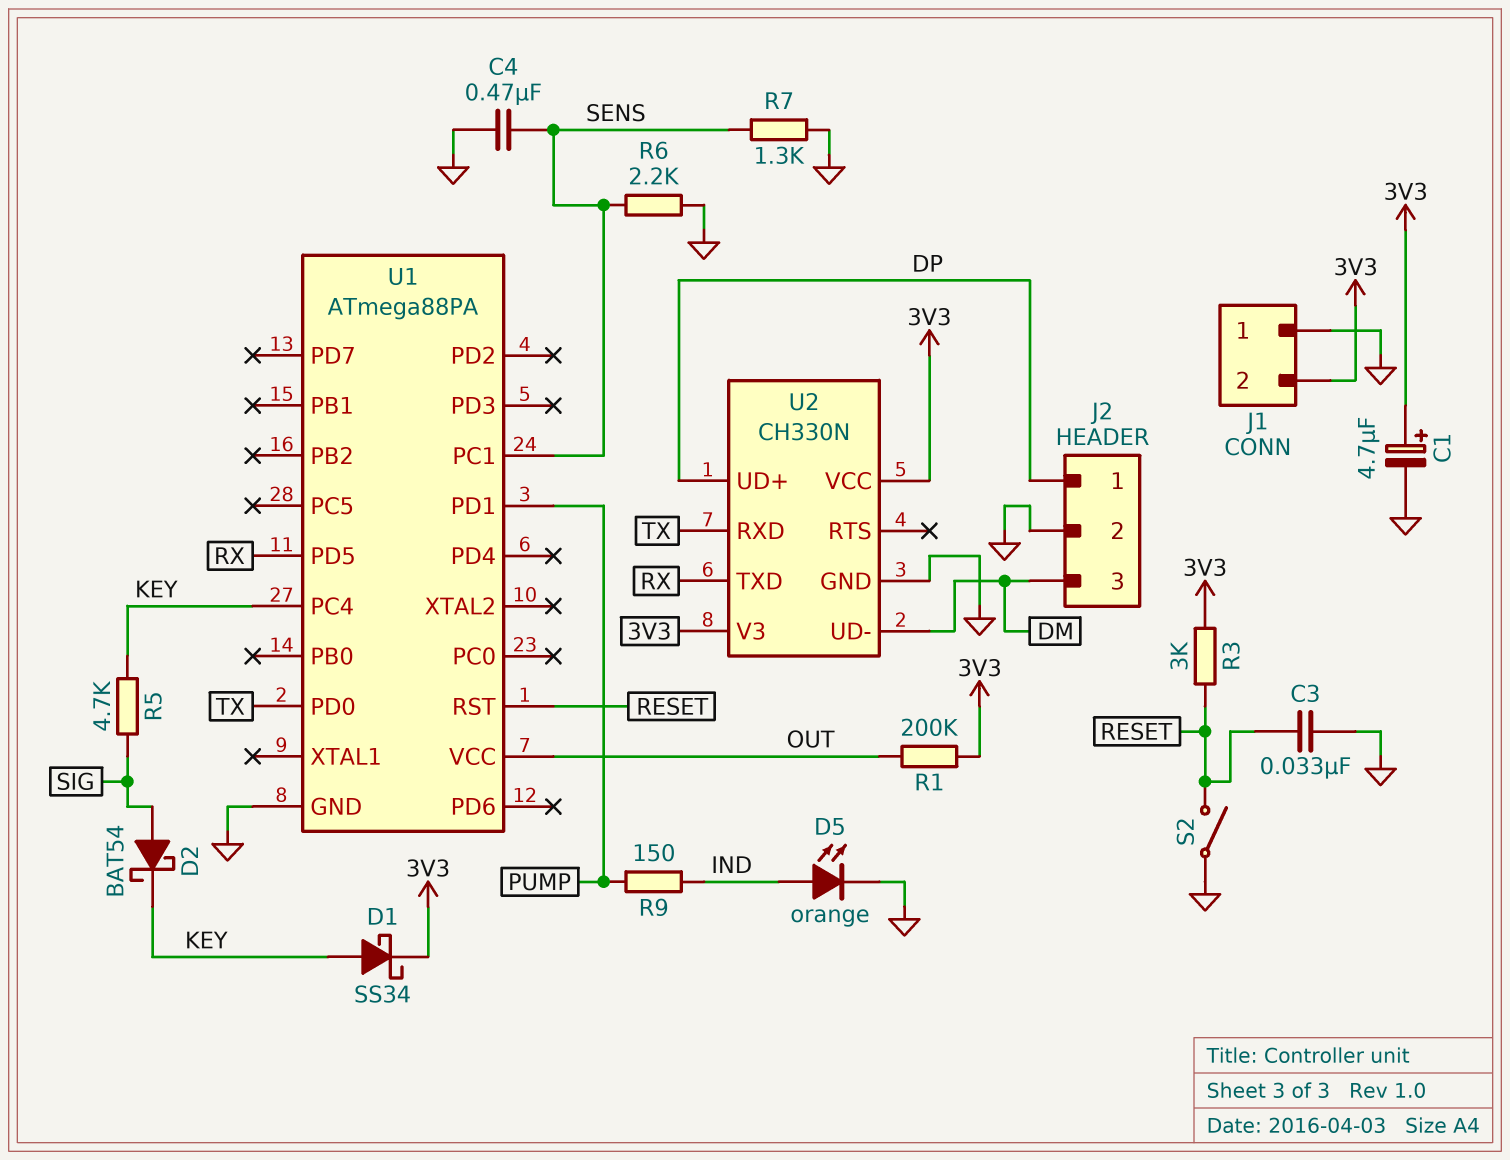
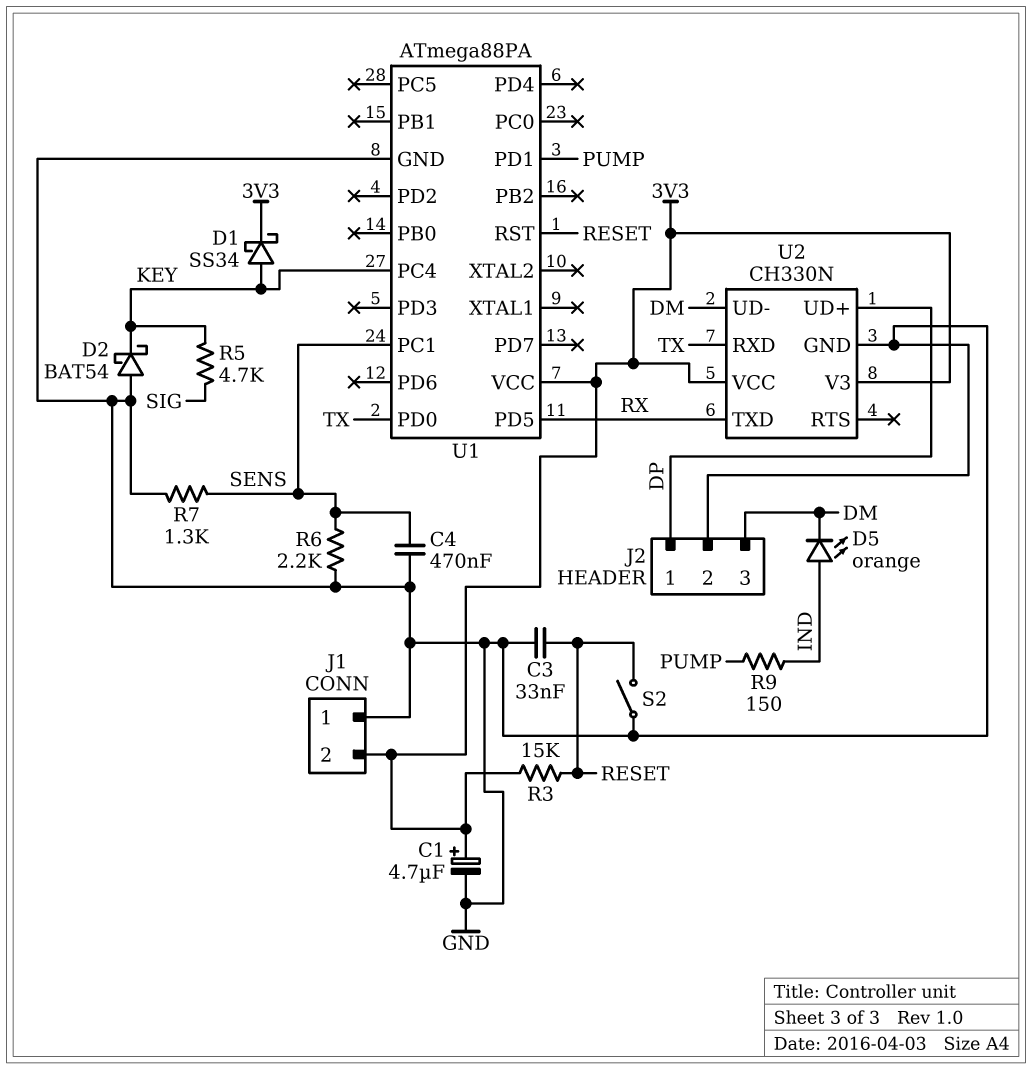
D2: schottky BAT54 (A SIG, K KEY) -> schottky BAT54 (A GND, K KEY)
D5: LED orange (A IND, K GND) -> LED orange (A IND, K DM)
R1: 200k (3V3, OUT) -> none
R3: 3k (3V3, RESET) -> 15k (3V3, RESET)
U1 pin VCC: OUT -> 3V3

